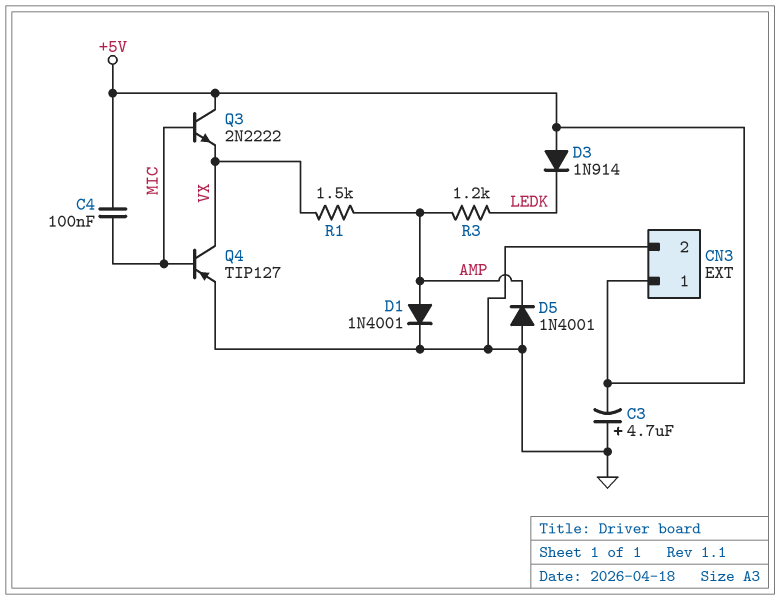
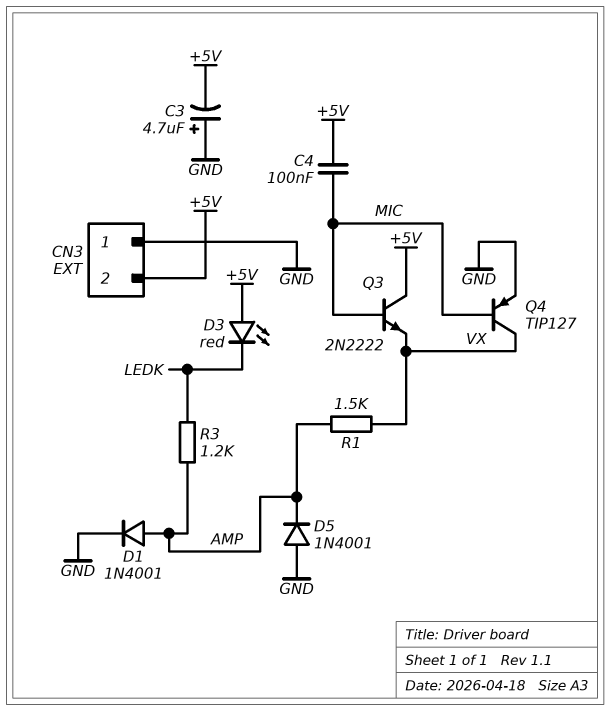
CN3 pin 1: +5V -> GND
CN3 pin 2: GND -> +5V
D3: diode 1N914 (A +5V, K LEDK) -> LED red (A +5V, K LEDK)

